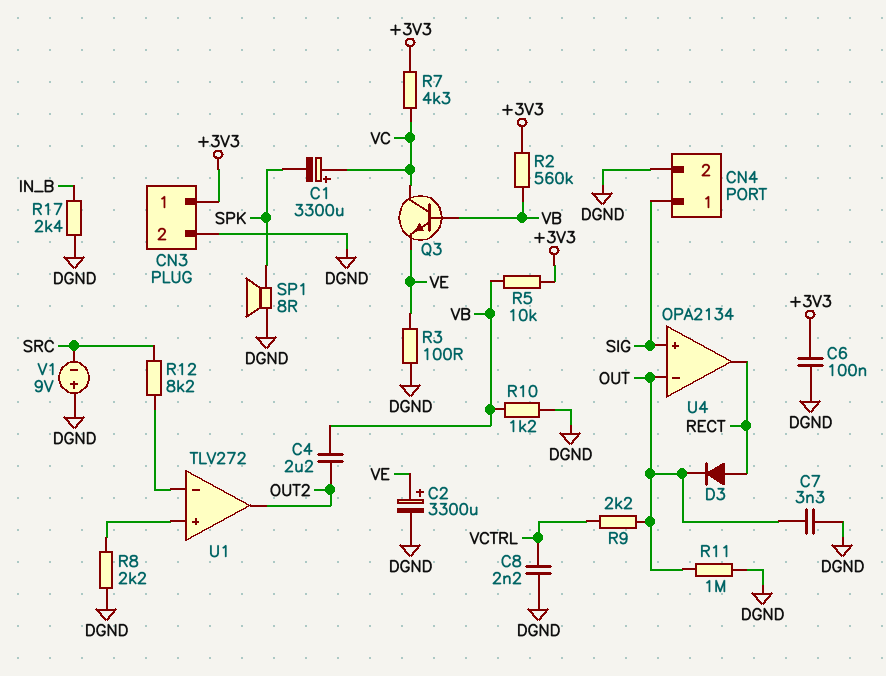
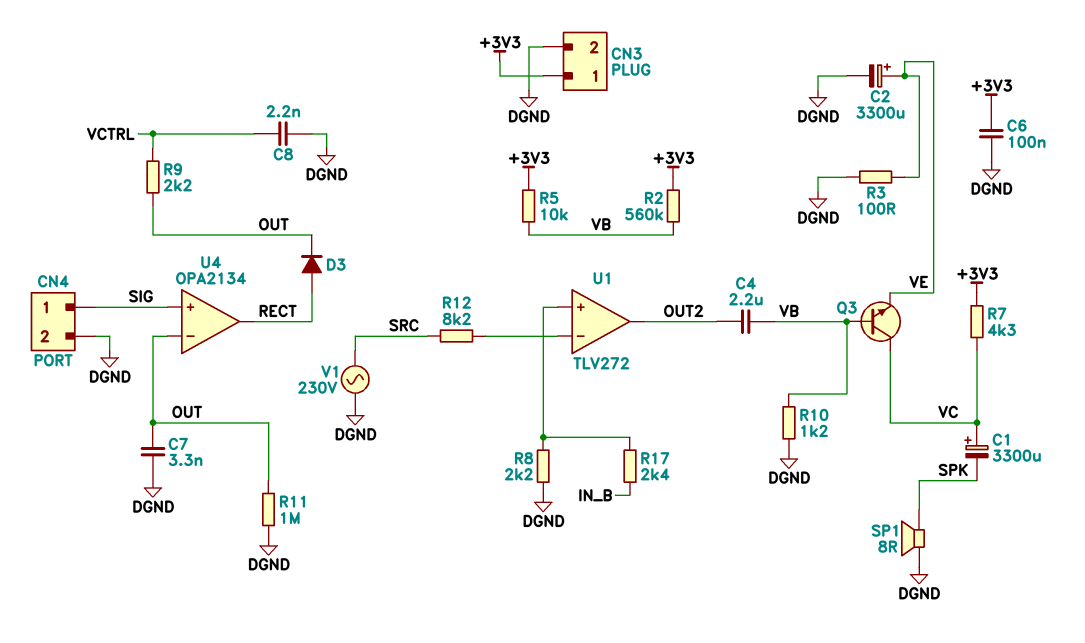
R17: 2.4k (DGND, IN_B) -> 2.4k (IN_B, U1/in+)
V1: 9V (plus DGND, minus SRC) -> AC 230V (DGND, SRC)

